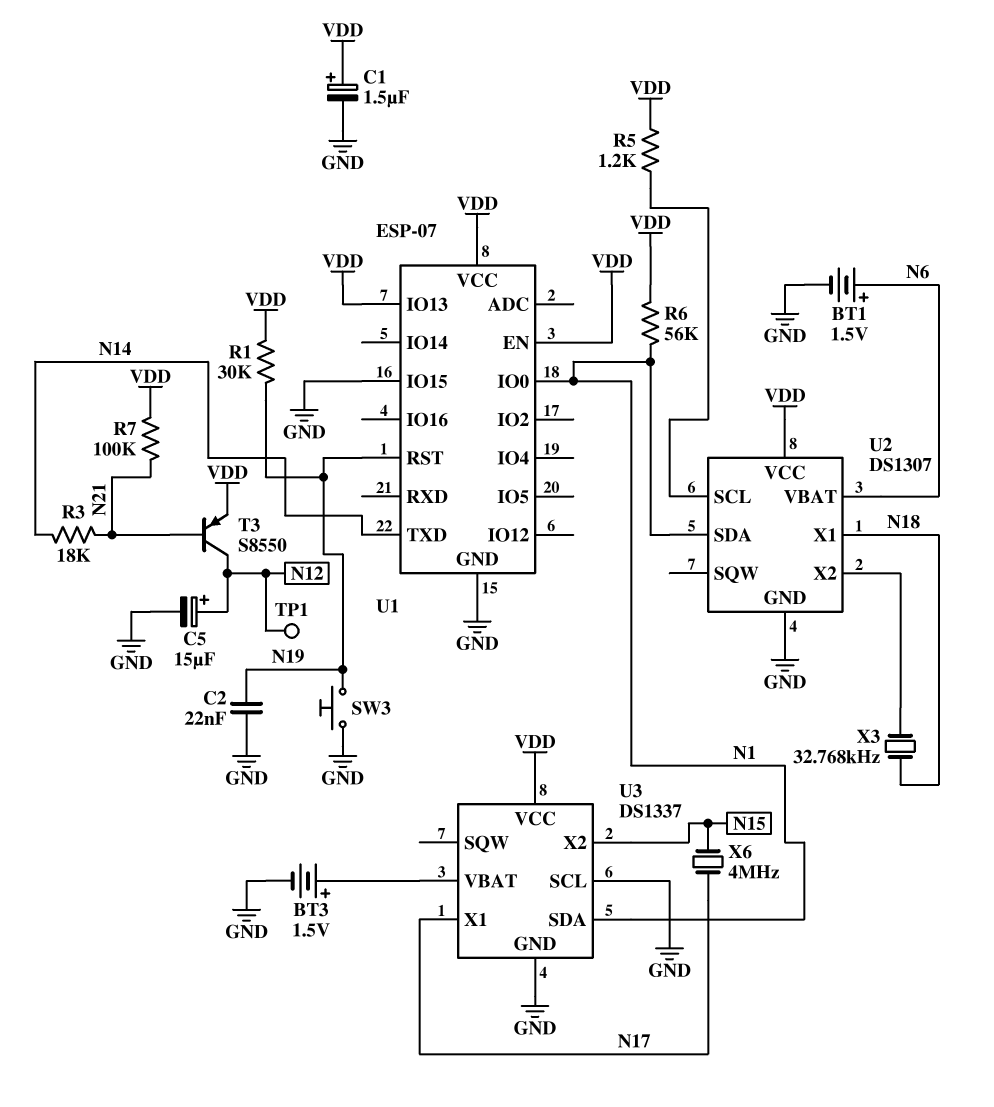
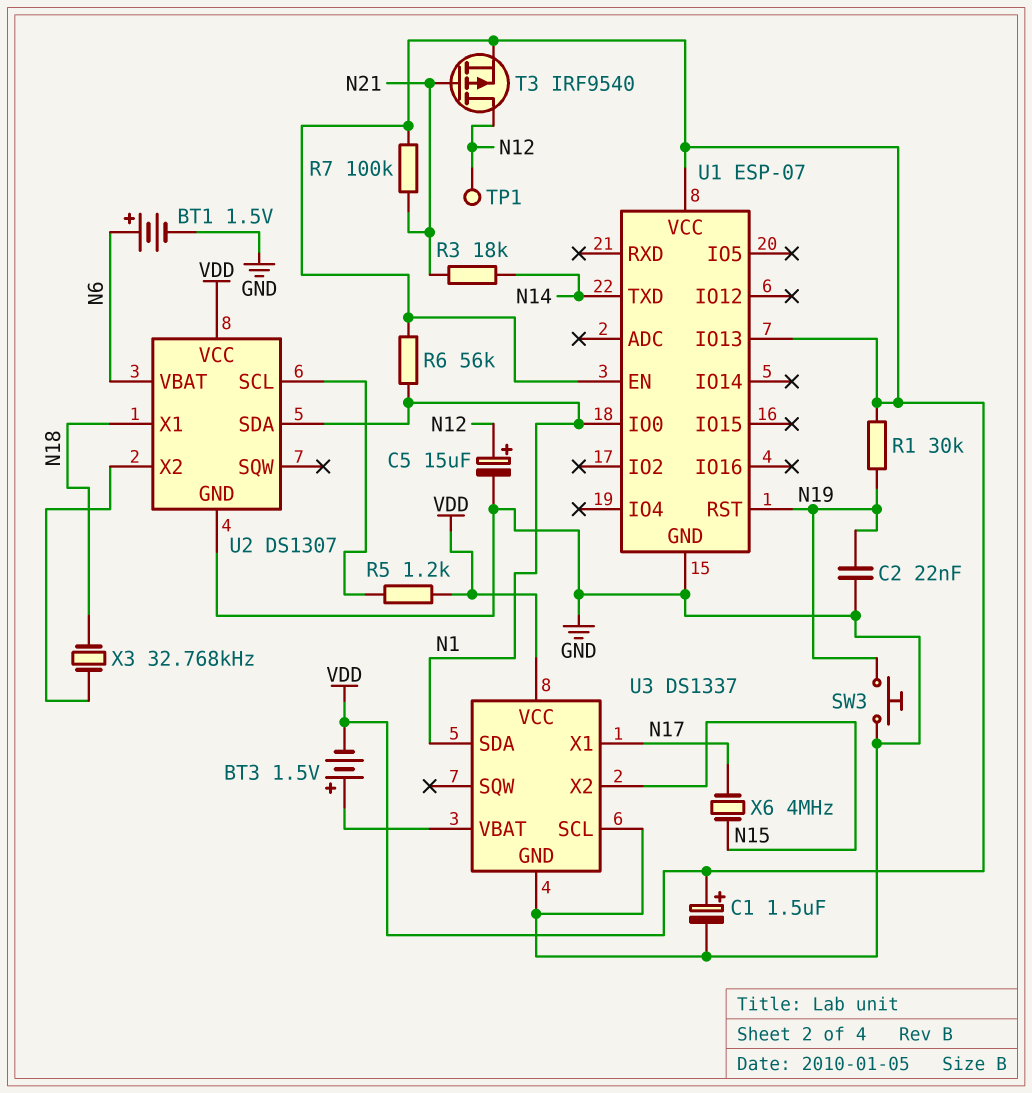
BT3: 1.5V (plus U3/VBAT, minus GND) -> 1.5V (plus U3/VBAT, minus VDD)
T3: PNP S8550 (B N21, C N12, E VDD) -> PMOS IRF9540 (G N21, D N12, S VDD)
U1 pin IO15: GND -> none

